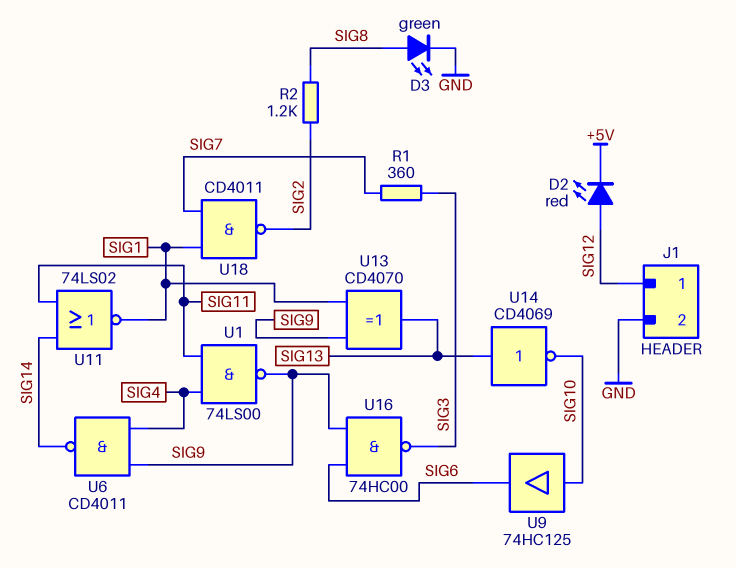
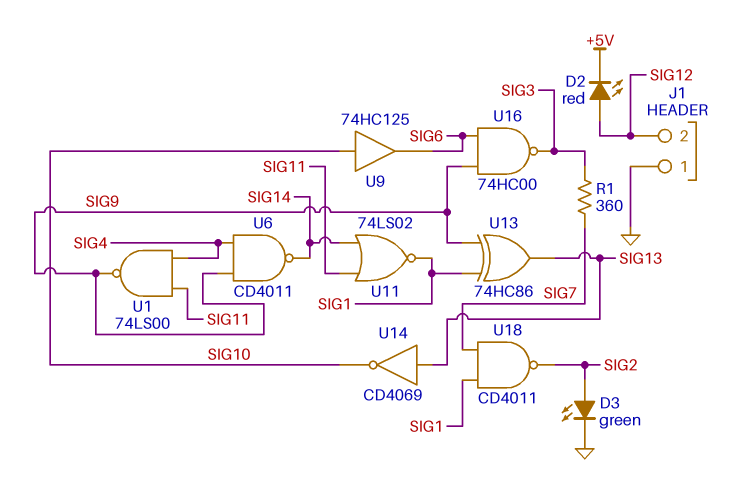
D3: LED green (A SIG8, K GND) -> LED green (A SIG2, K GND)
J1 pin 1: SIG12 -> GND
J1 pin 2: GND -> SIG12
R2: 1.2k (SIG2, SIG8) -> none
U13: XOR CD4070 (in SIG1, in SIG9, out SIG13) -> XOR 74HC86 (in SIG1, in SIG9, out SIG13)

